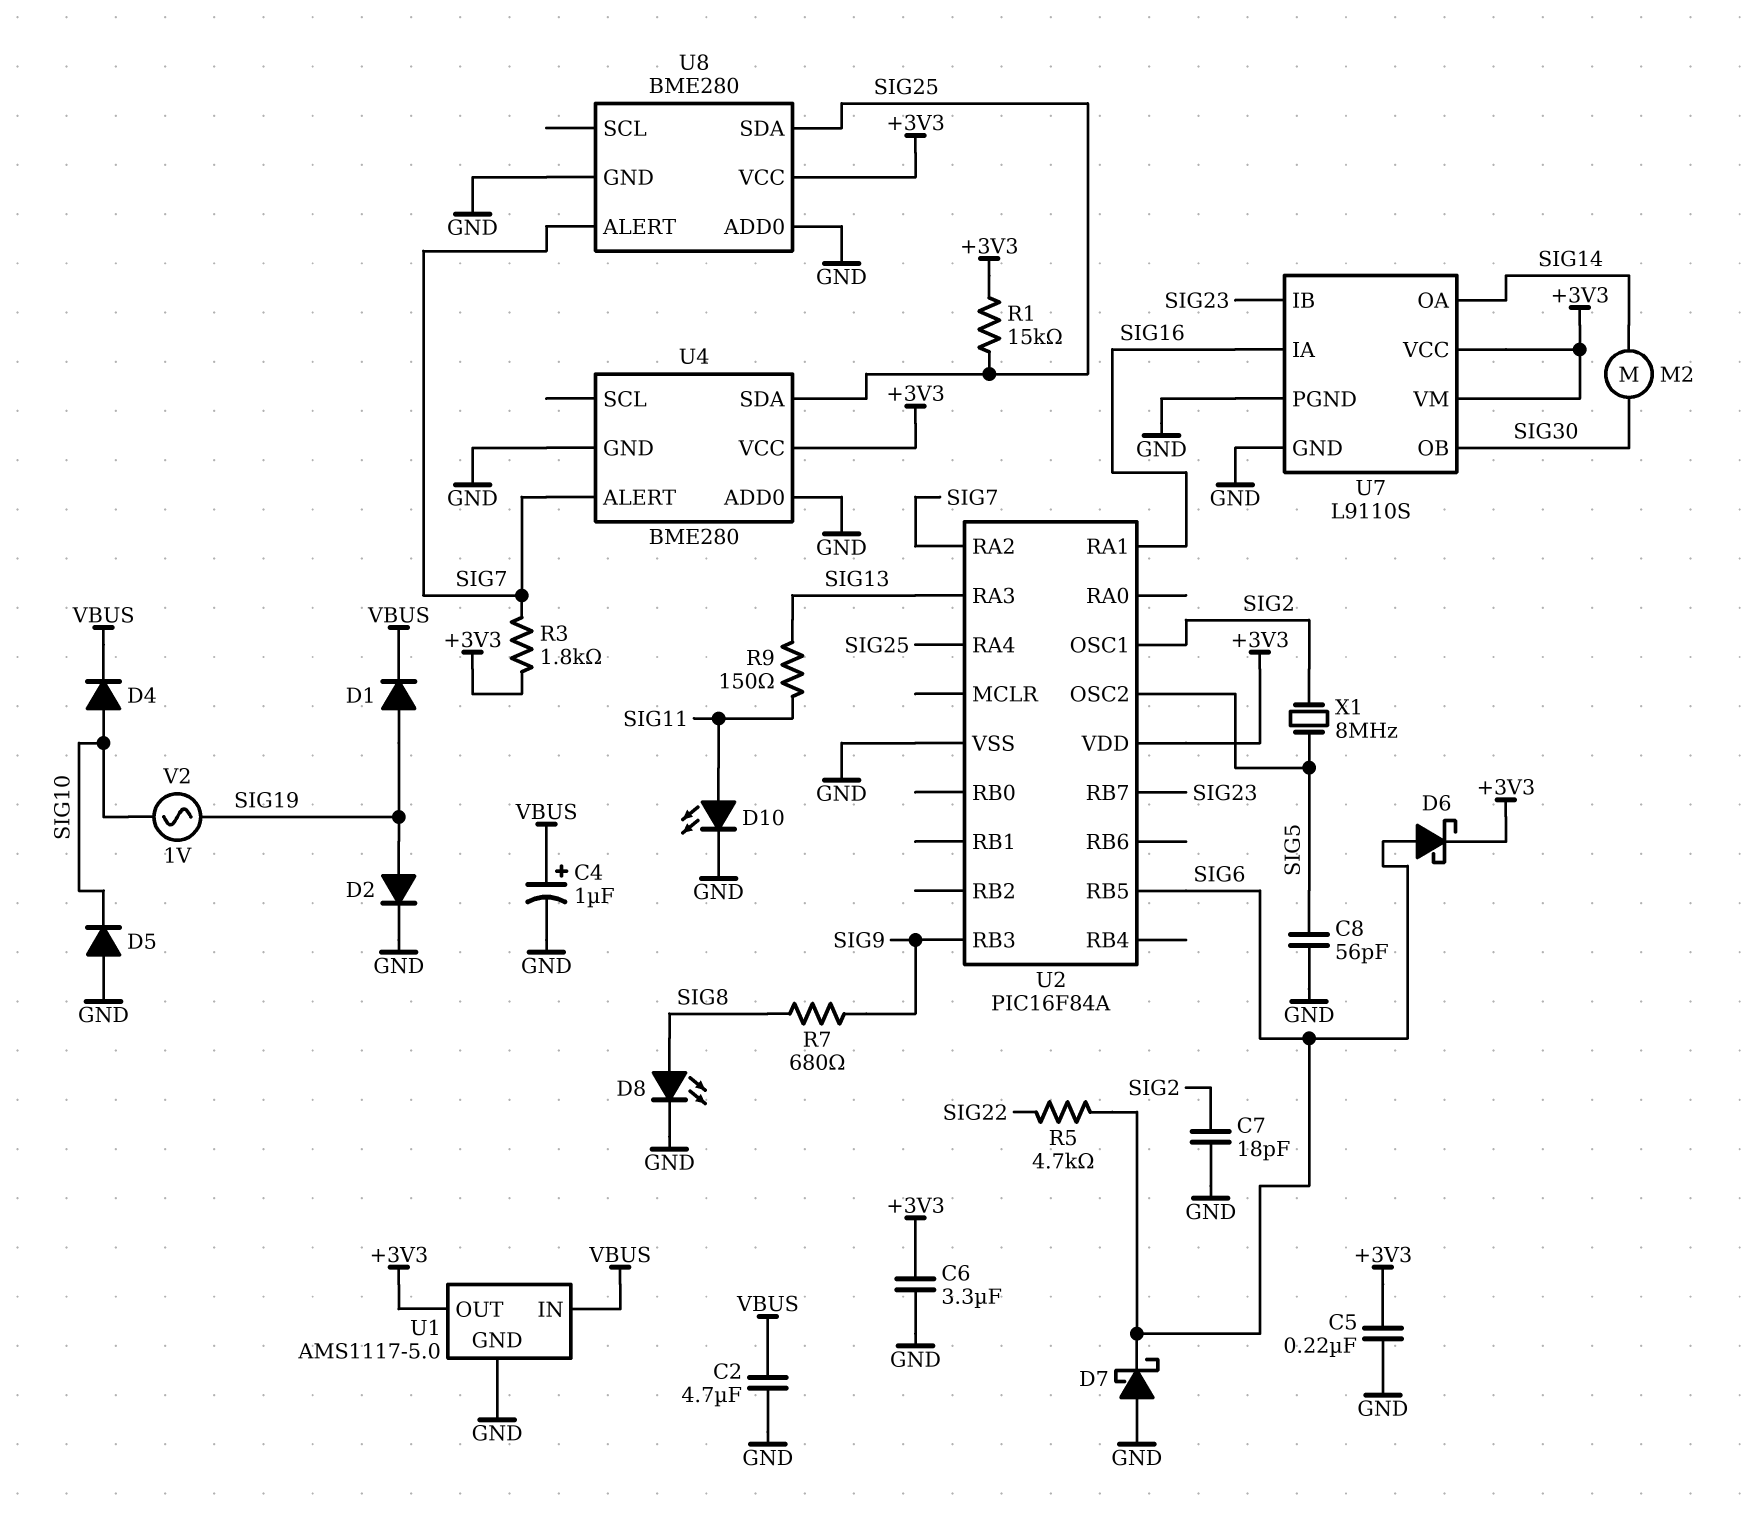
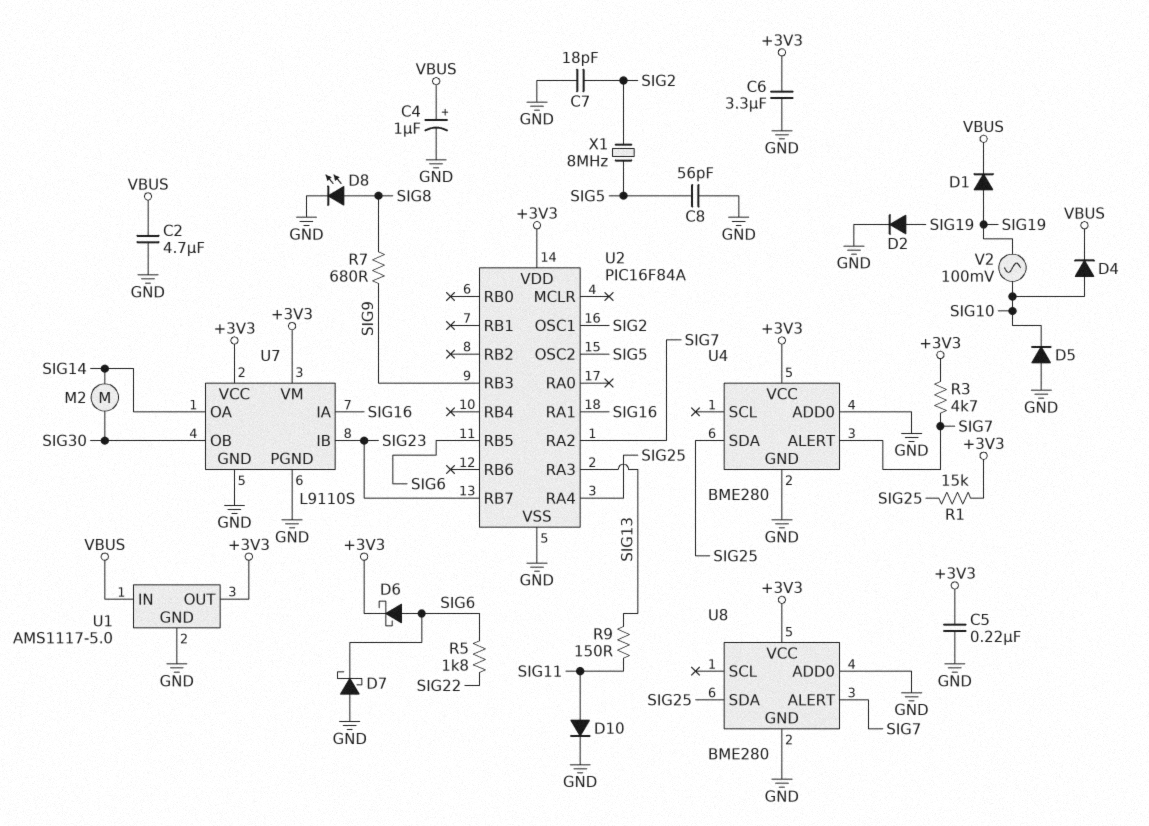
D10: LED (A SIG11, K GND) -> diode (A SIG11, K GND)
R3: 1.8k (+3V3, SIG7) -> 4.7k (+3V3, SIG7)
R5: 4.7k (SIG6, SIG22) -> 1.8k (SIG6, SIG22)
V2: AC 1V (SIG10, SIG19) -> AC 100mV (SIG10, SIG19)

